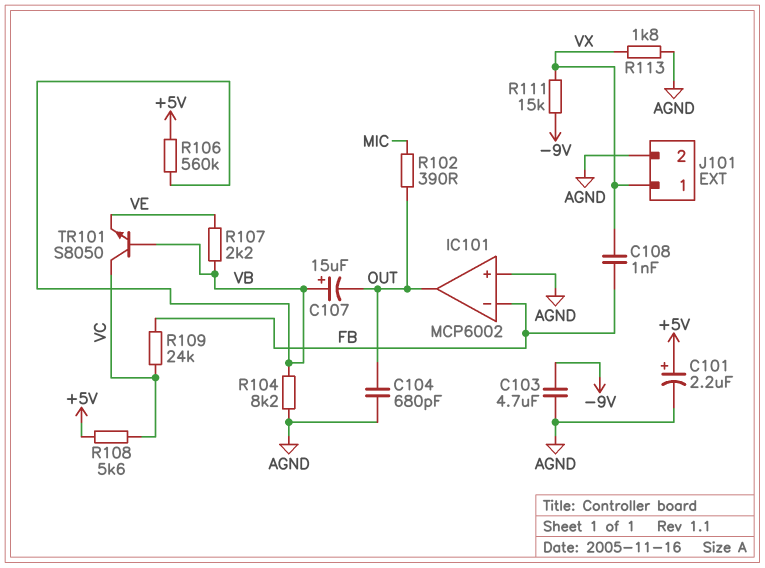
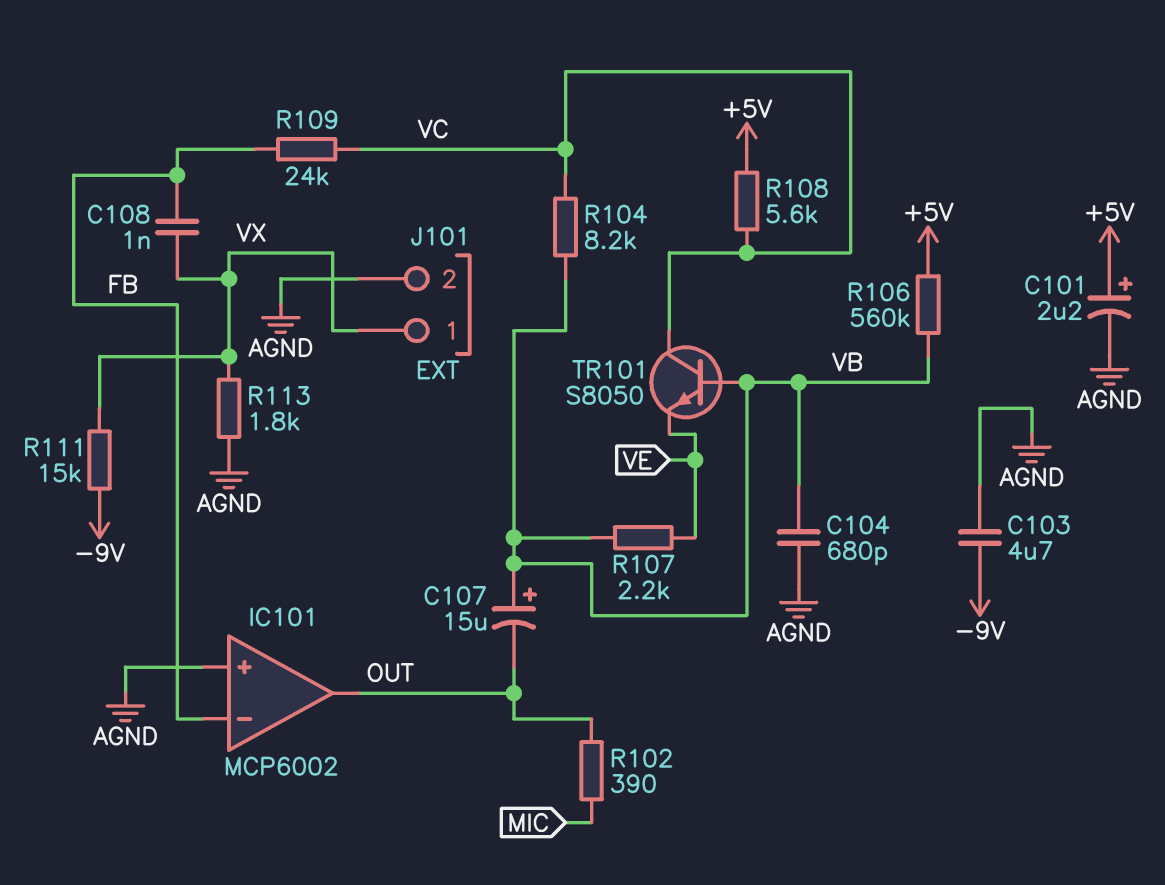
C104: 680pF (AGND, OUT) -> 680pF (AGND, VB)
R104: 8.2k (AGND, VB) -> 8.2k (VB, VC)

